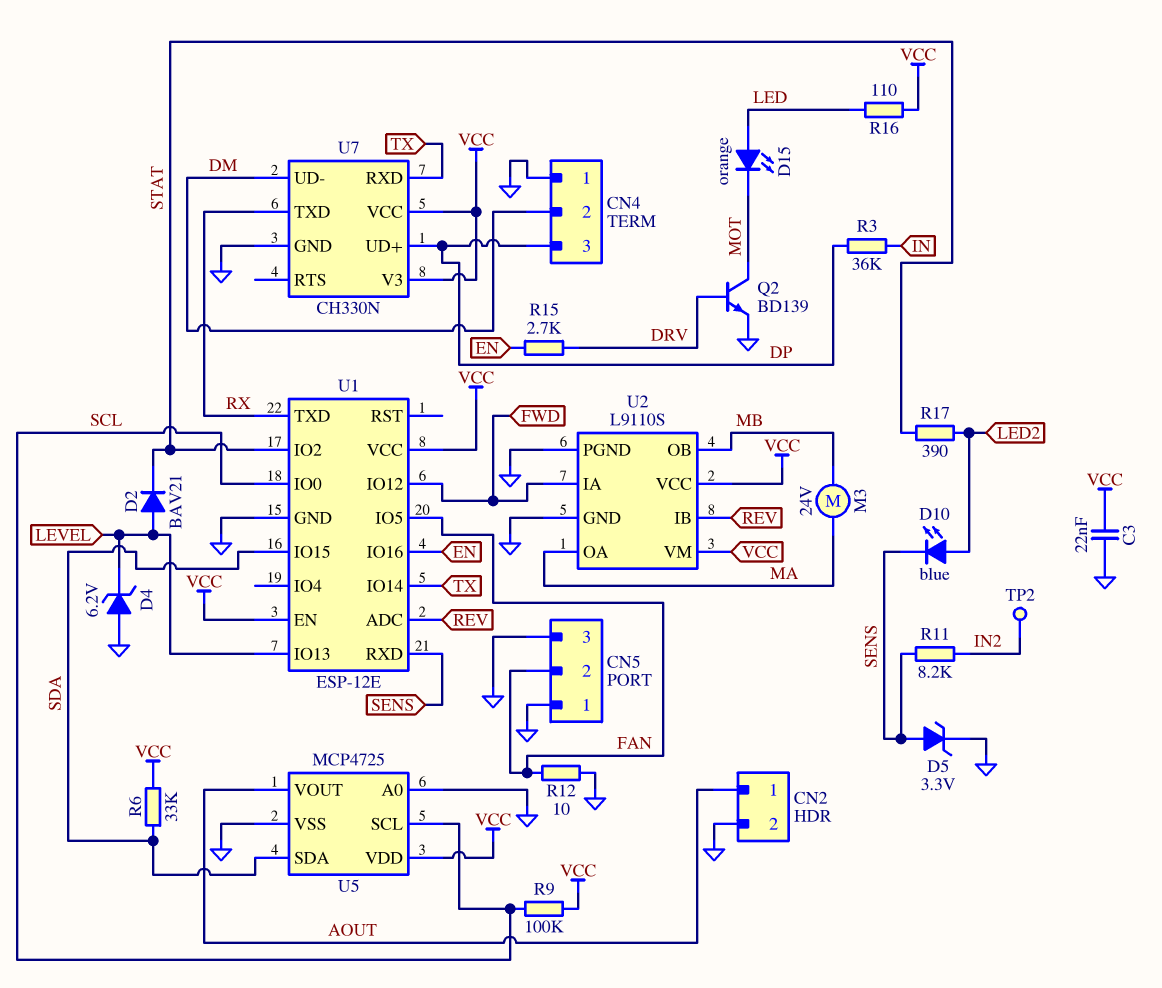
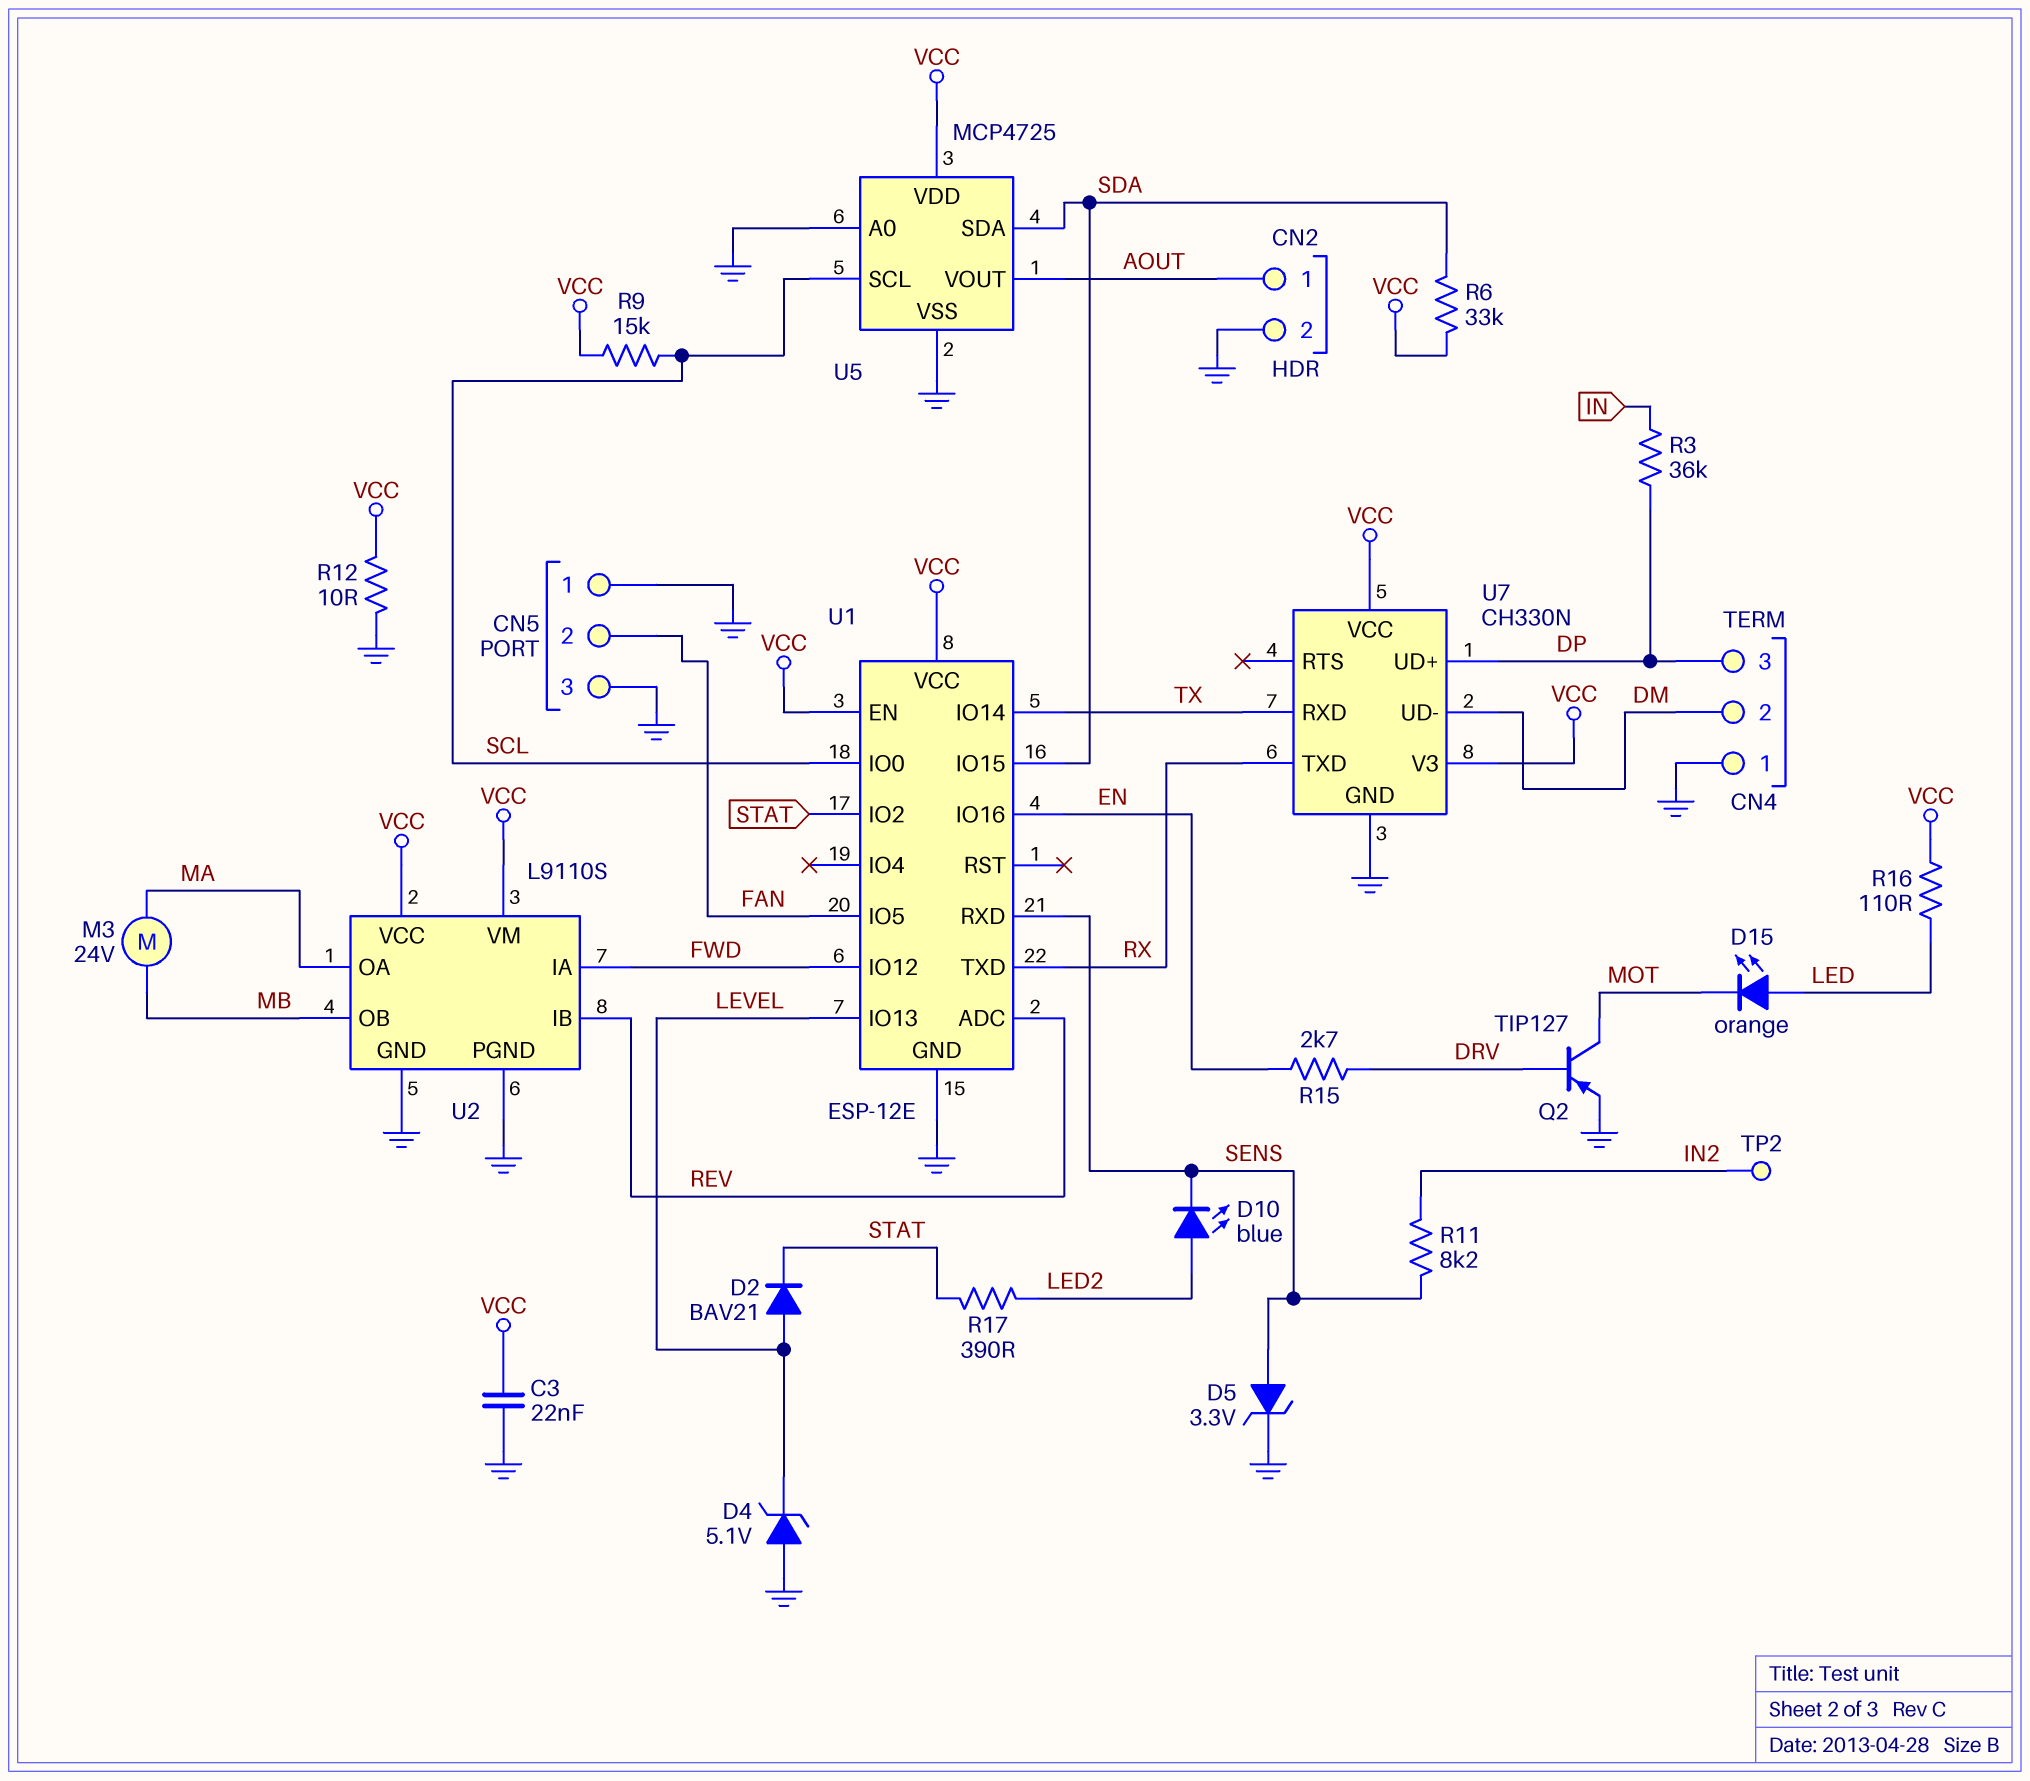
D4: zener 6.2V (A GND, K LEVEL) -> zener 5.1V (A GND, K LEVEL)
Q2: NPN BD139 (B DRV, C MOT, E GND) -> PNP TIP127 (B DRV, C MOT, E GND)
R9: 100k (SCL, VCC) -> 15k (SCL, VCC)
R12: 10 (FAN, GND) -> 10 (GND, VCC)

